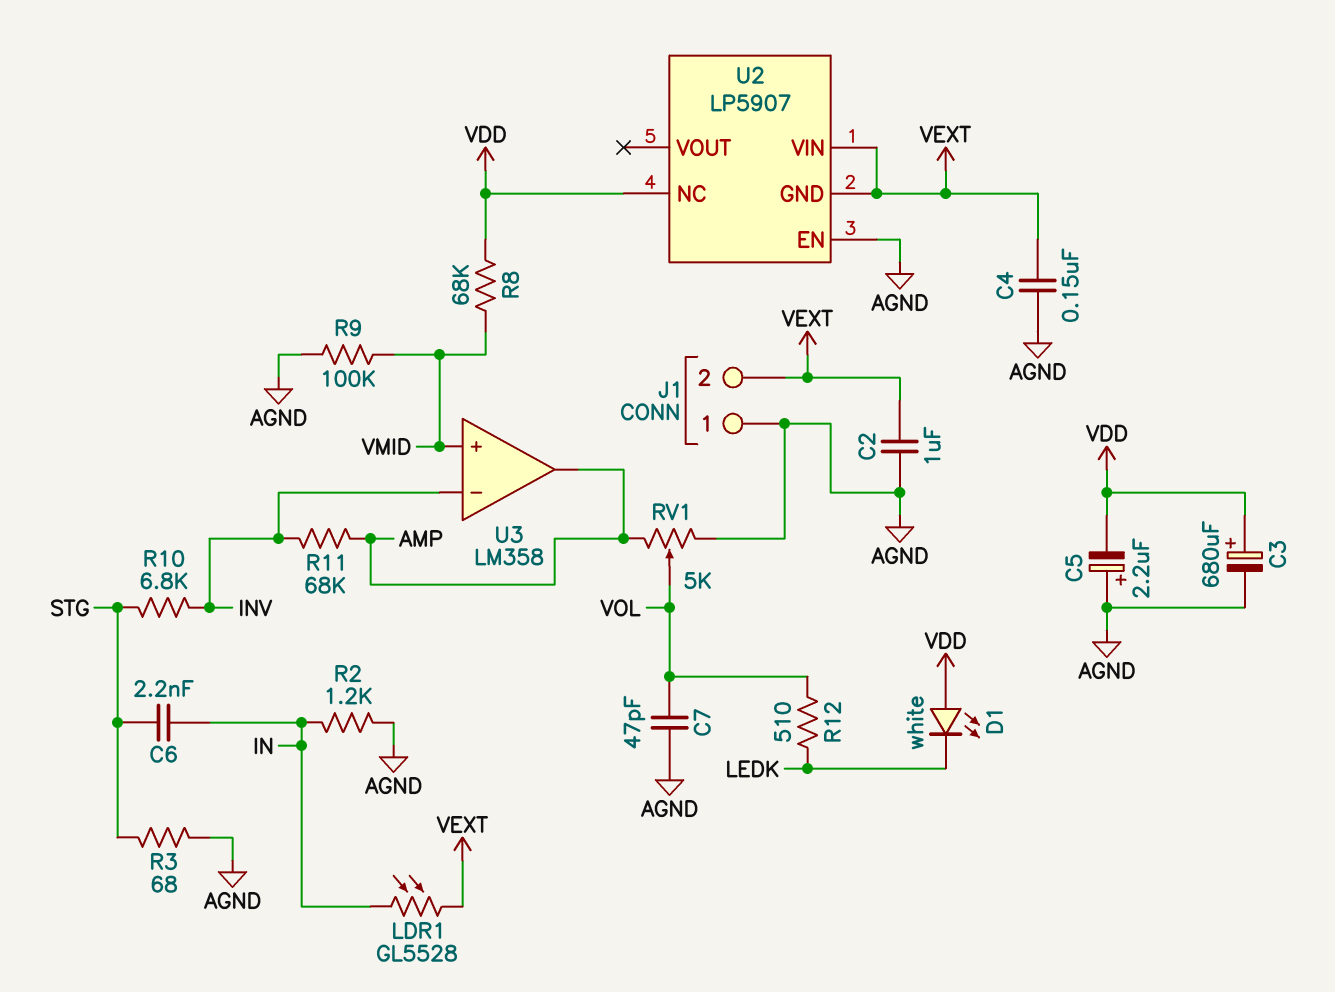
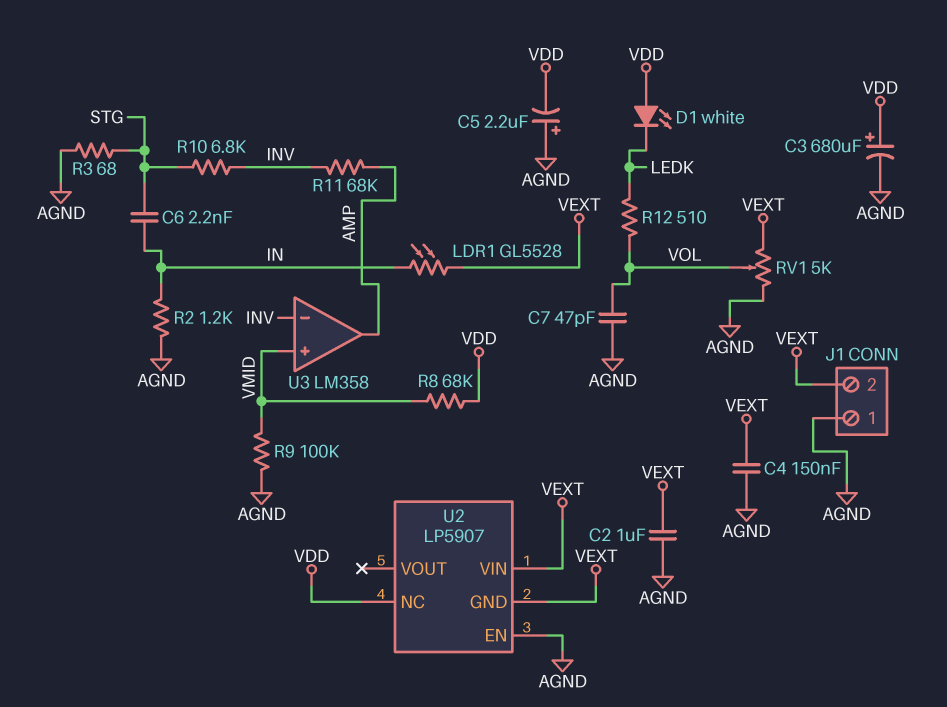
RV1: 5k (AGND, AMP, wiper VOL) -> 5k (AGND, VEXT, wiper VOL)

